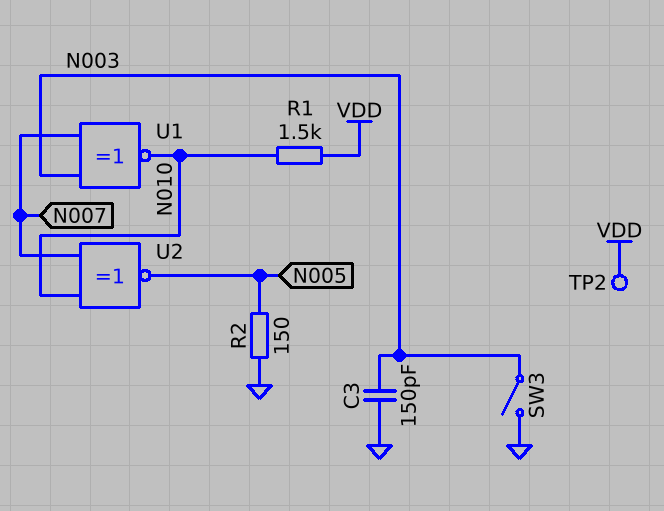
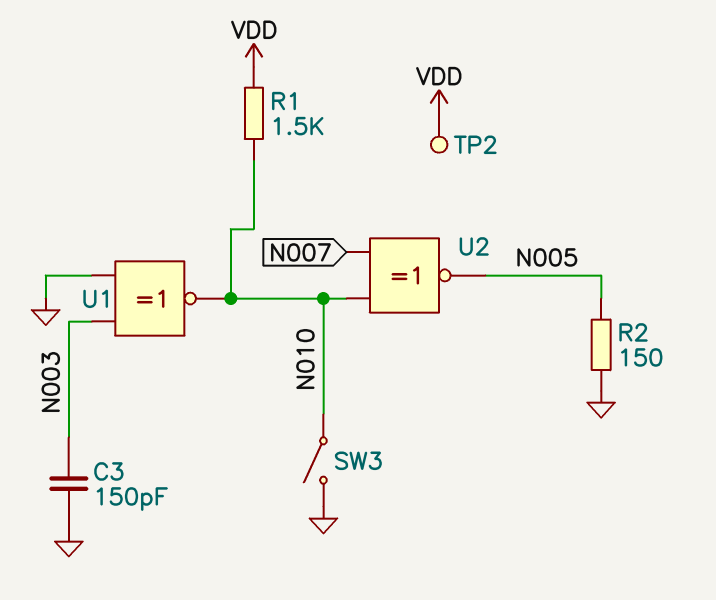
SW3: switch (GND, N003) -> switch (GND, N010)
U1: XNOR (in N003, in N007, out N010) -> XNOR (in GND, in N003, out N010)

